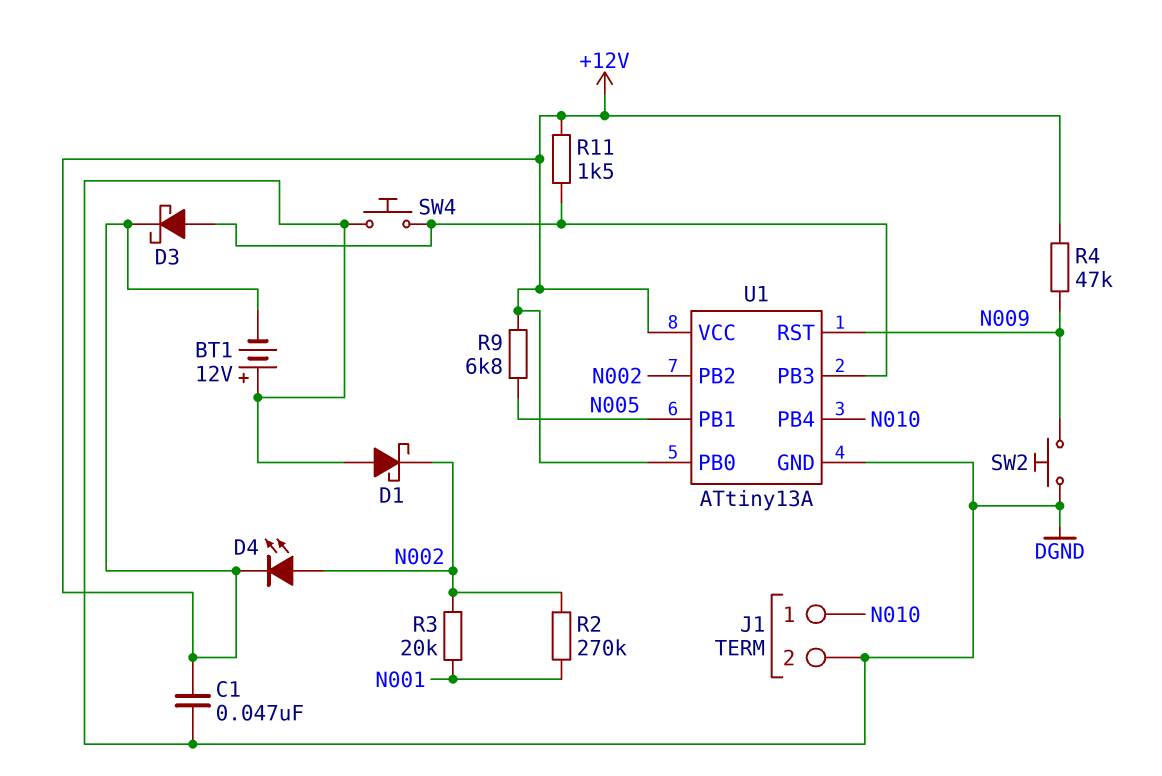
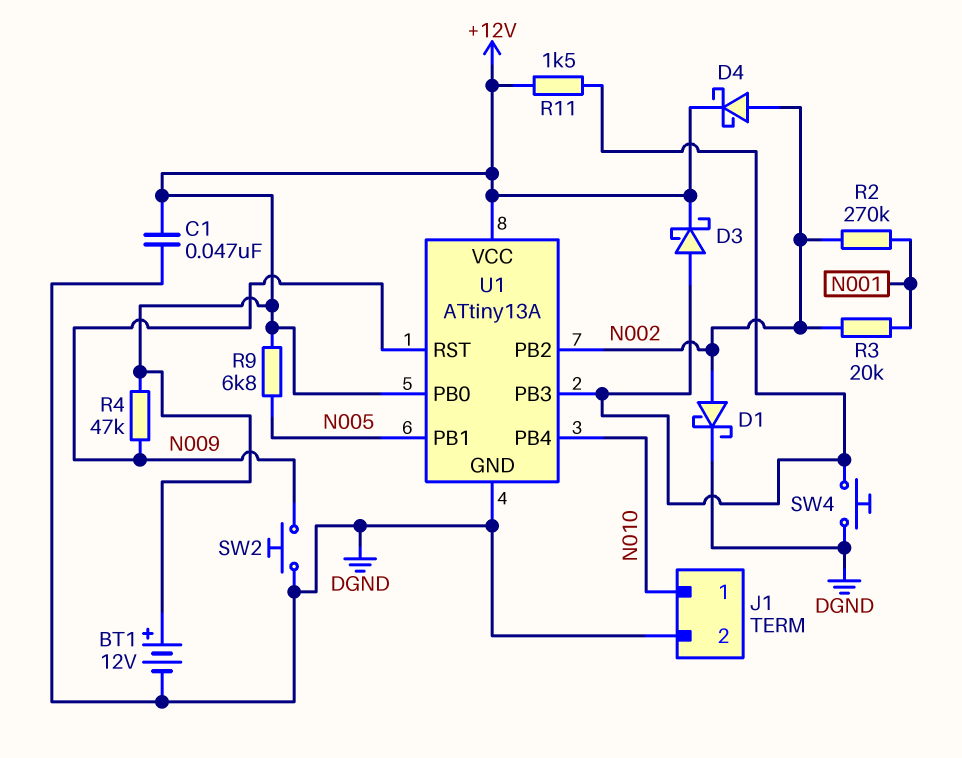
BT1: 12V (plus DGND, minus +12V) -> 12V (plus +12V, minus DGND)
D1: schottky (A DGND, K N002) -> schottky (A N002, K DGND)
D4: LED (A N002, K +12V) -> schottky (A N002, K +12V)

